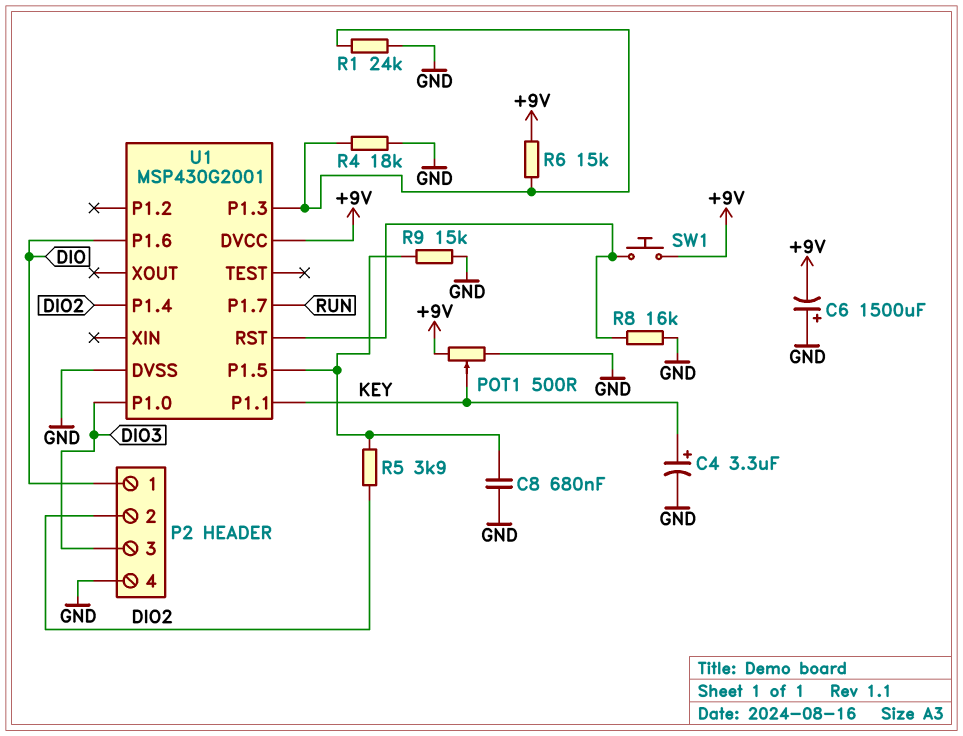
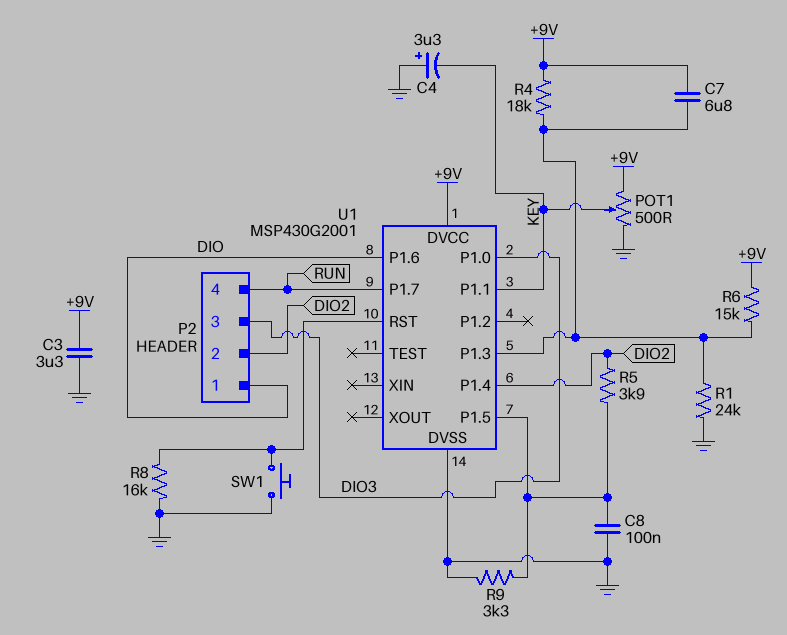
C3: none -> 3.3uF (+9V, GND)
C4: 3.3uF (plus KEY, minus GND) -> 3.3uF (plus GND, minus KEY)
C6: 1500uF (plus GND, minus +9V) -> none
C7: none -> 6.8uF (+9V, U1/P1.3)
C8: 680nF (GND, U1/P1.5) -> 100nF (GND, U1/P1.5)
P2 pin 4: GND -> RUN
R4: 18k (GND, U1/P1.3) -> 18k (+9V, U1/P1.3)
R9: 15k (GND, U1/P1.5) -> 3.3k (GND, U1/P1.5)
SW1: button (+9V, U1/RST) -> button (GND, U1/RST)

